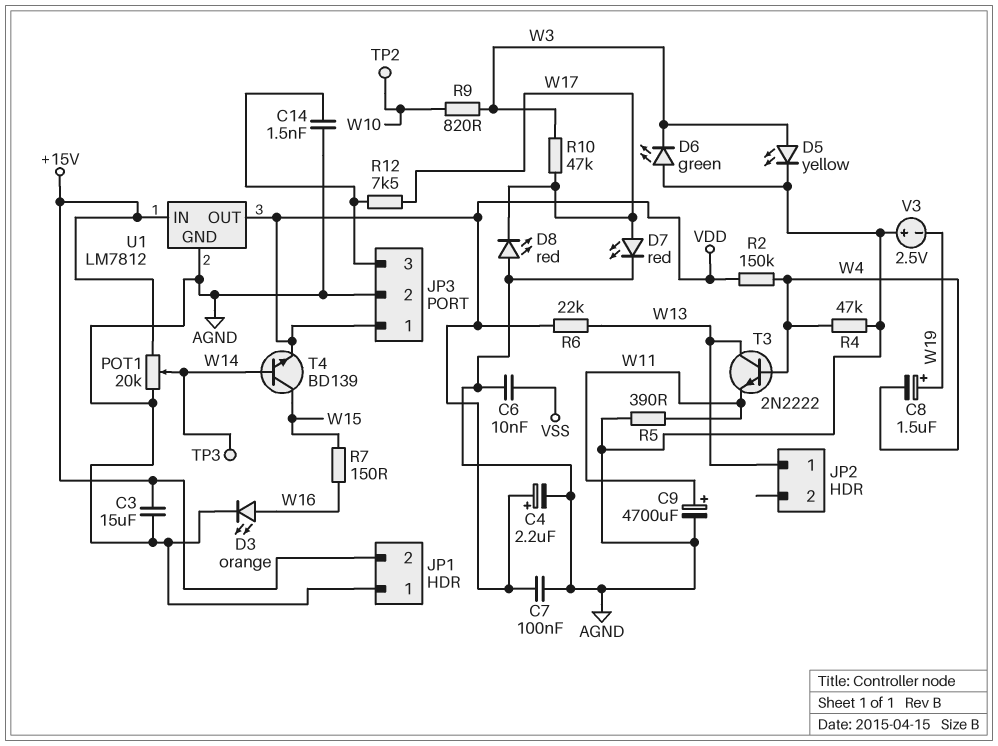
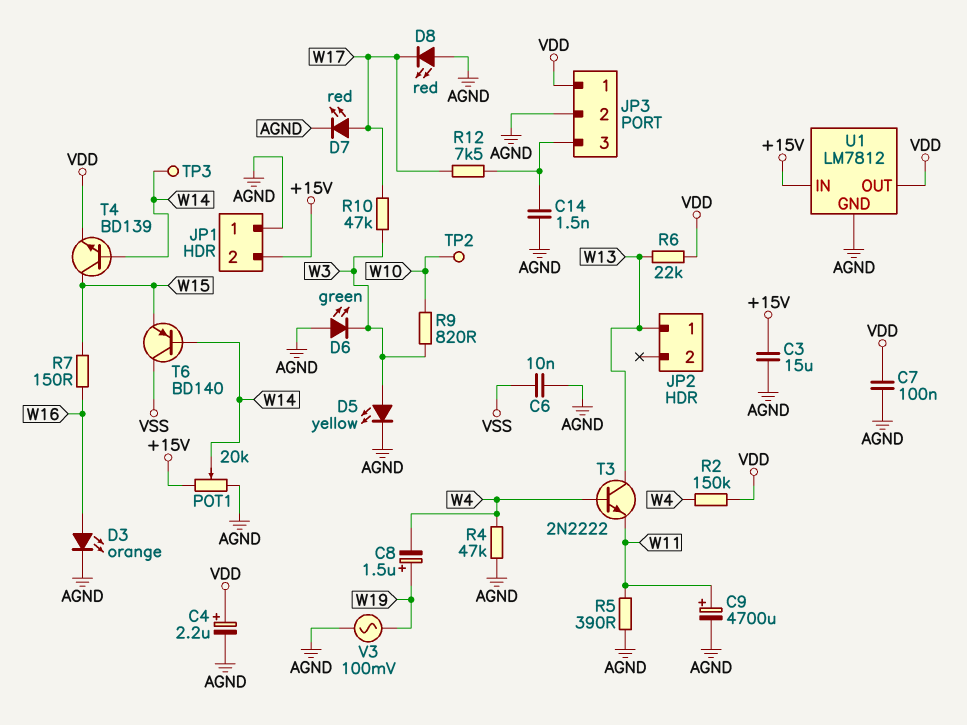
T6: none -> PNP BD140 (B W14, C VSS, E W15)
V3: 2.5V (plus AGND, minus W19) -> AC 100mV (AGND, W19)

